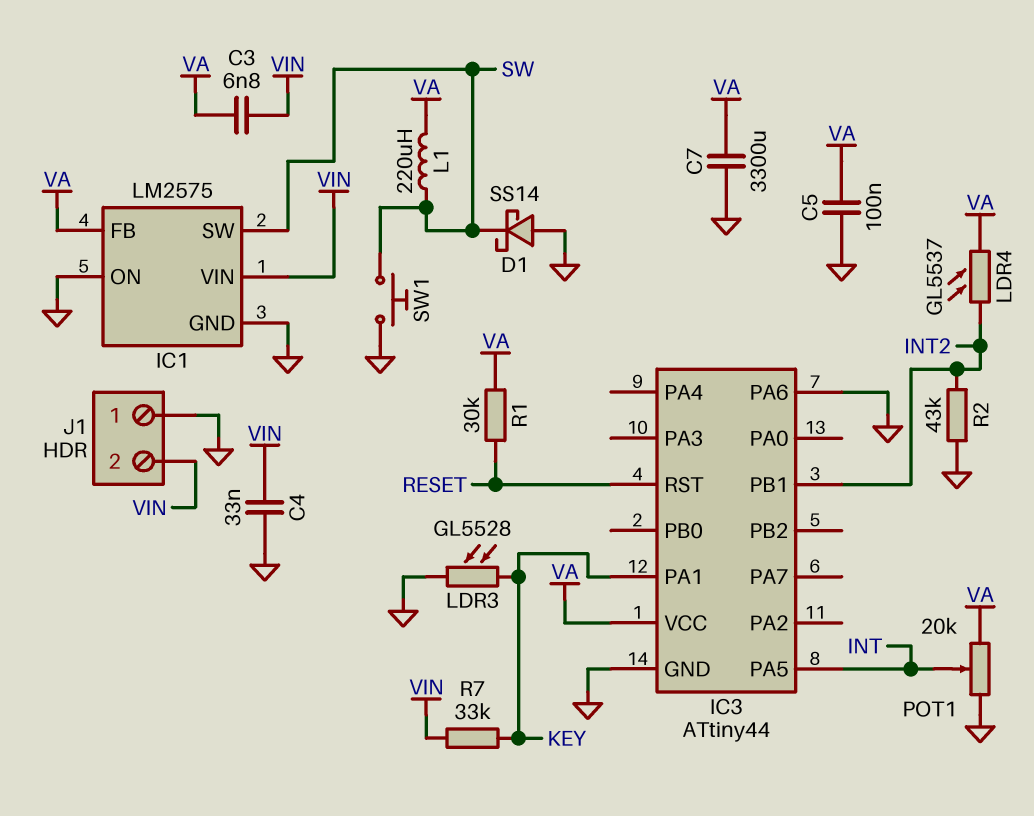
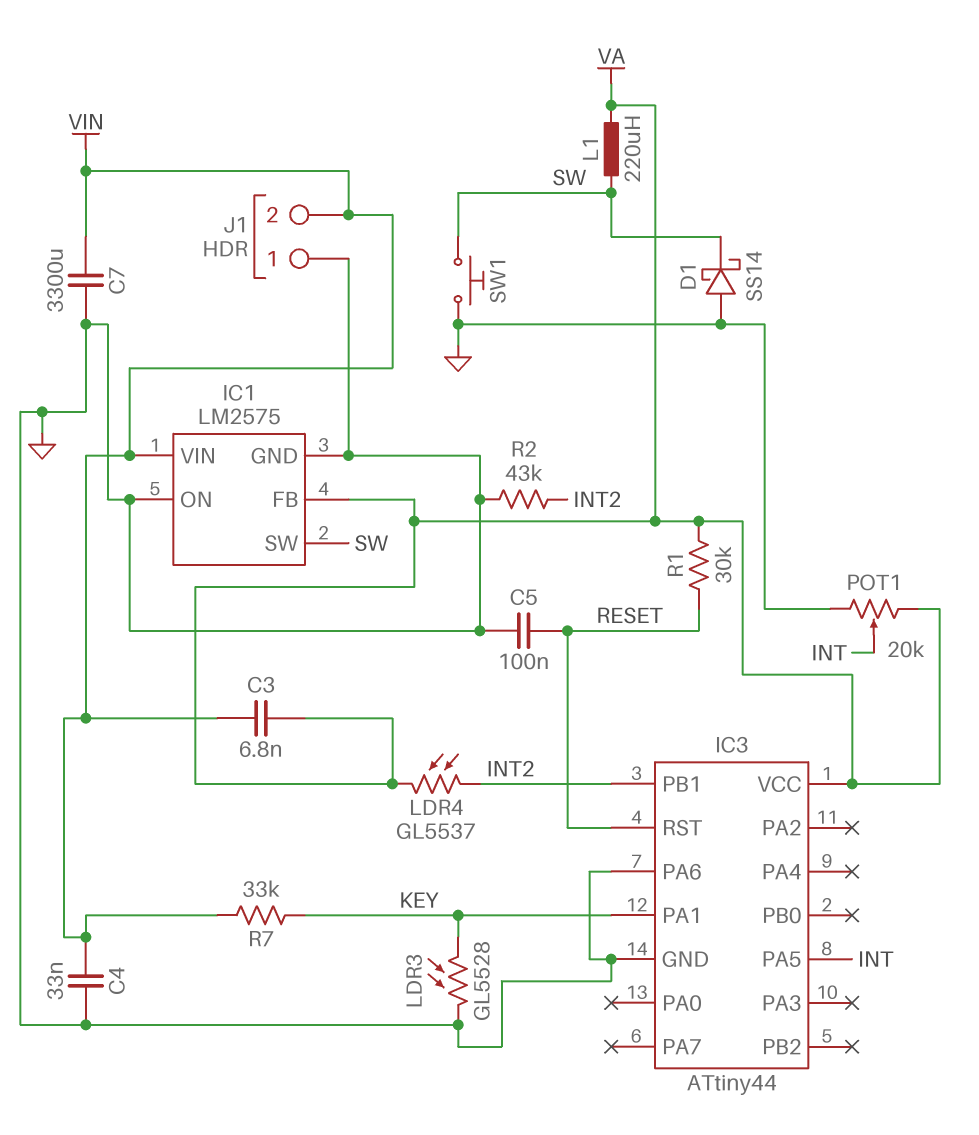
C5: 100nF (GND, VA) -> 100nF (GND, RESET)
C7: 3300uF (GND, VA) -> 3300uF (GND, VIN)

